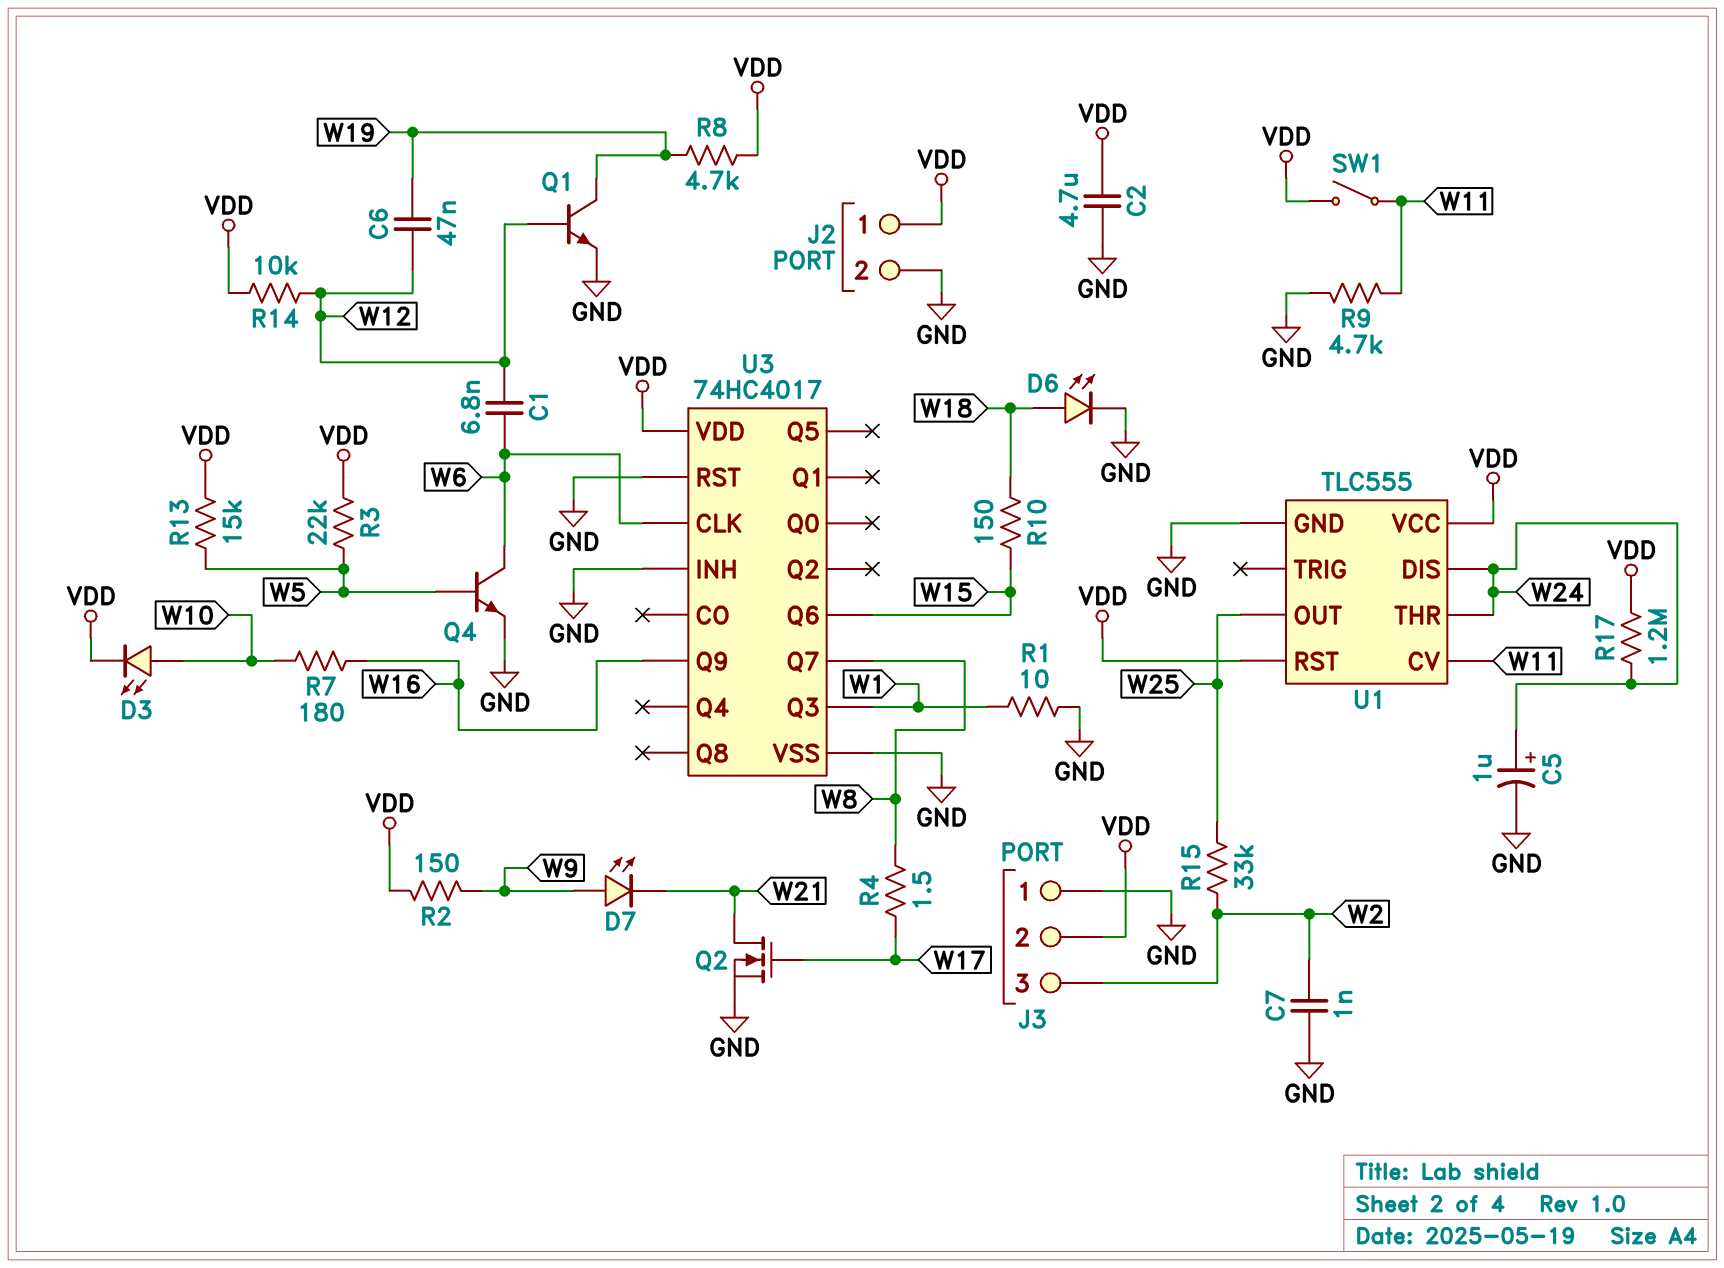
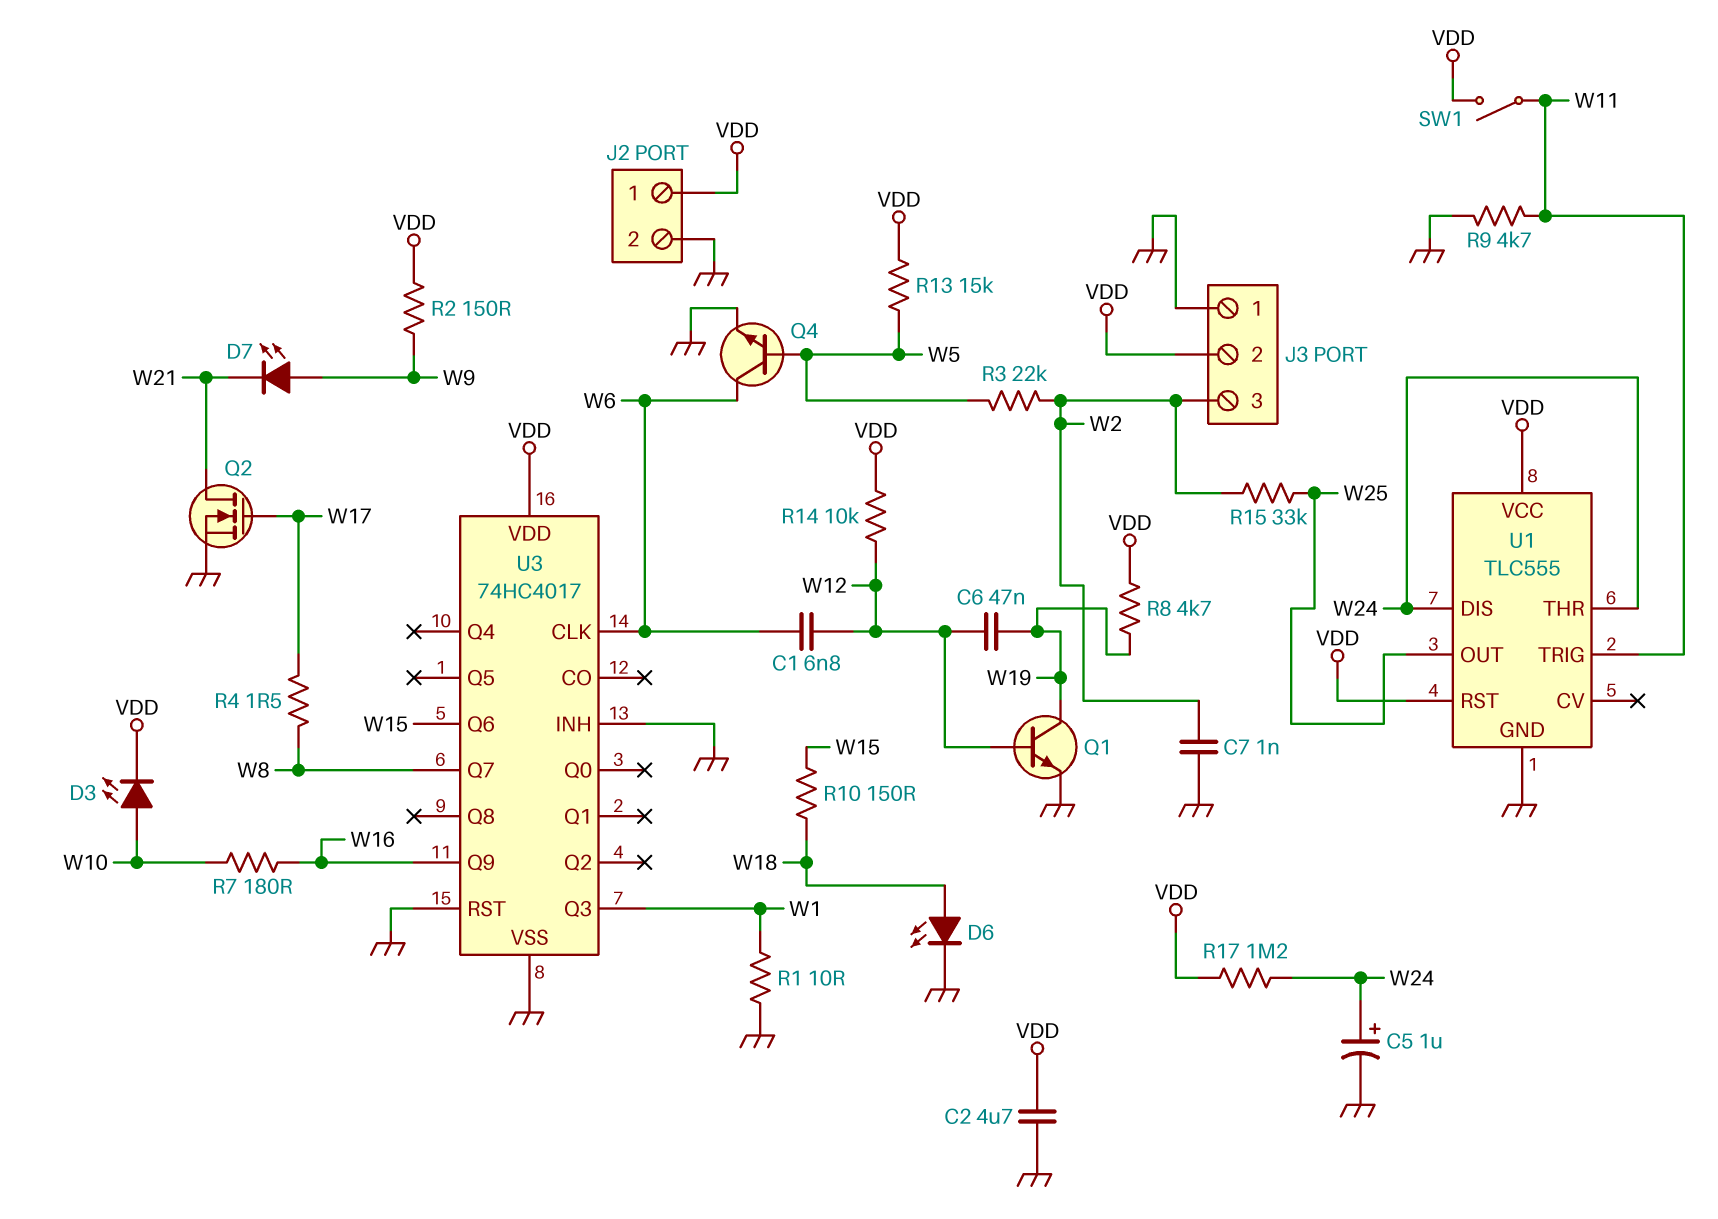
R3: 22k (VDD, W5) -> 22k (W2, W5)
U1 pin CV: W11 -> none
U1 pin TRIG: none -> W11

